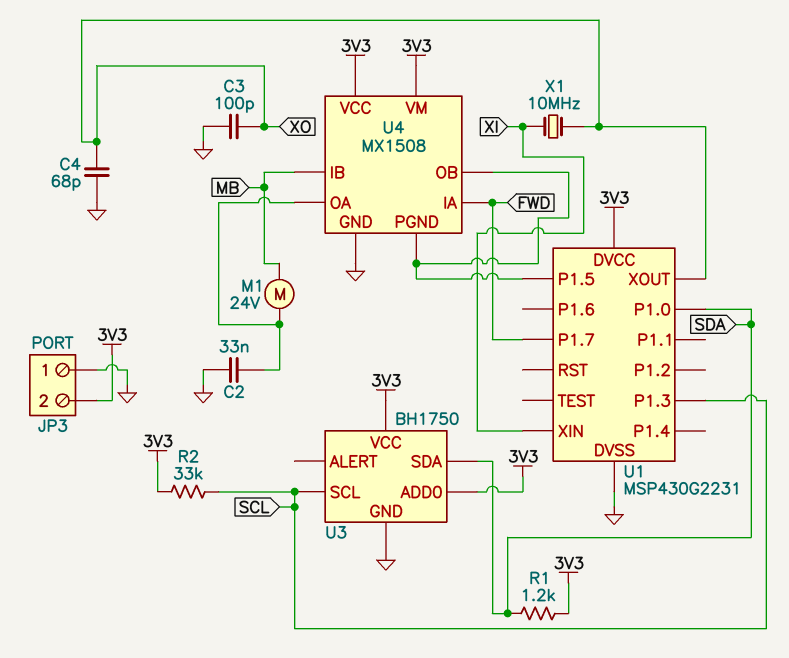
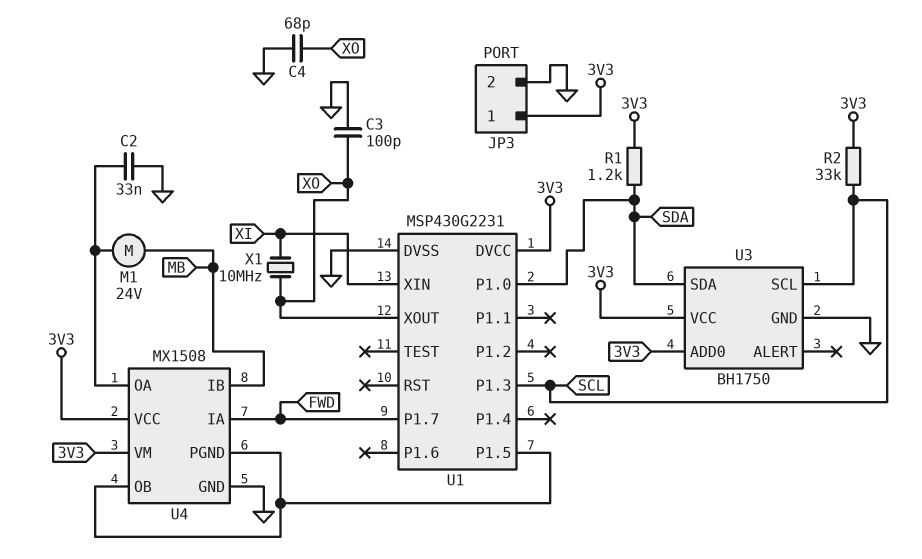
JP3 pin 1: GND -> 3V3
JP3 pin 2: 3V3 -> GND

